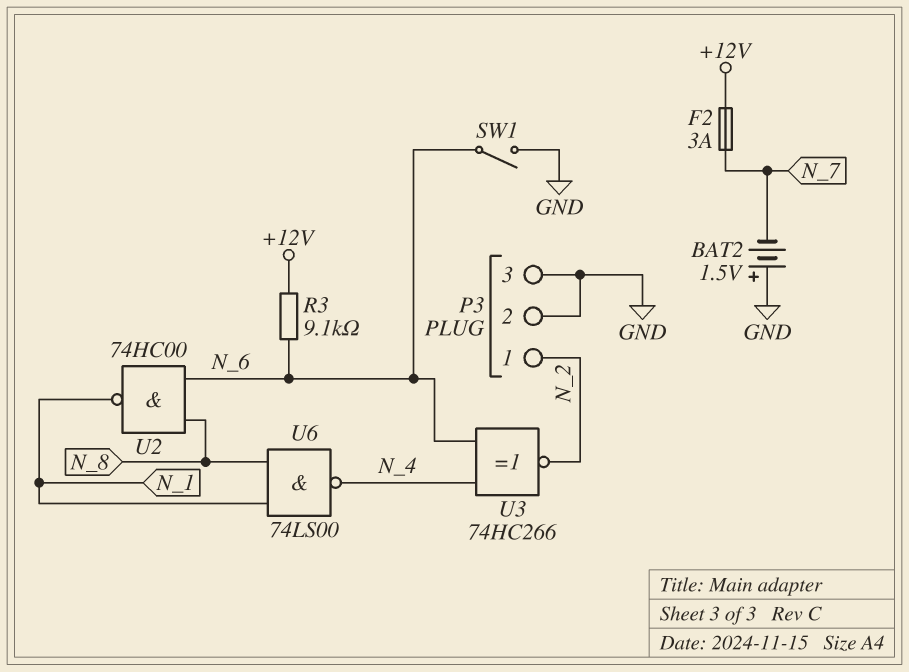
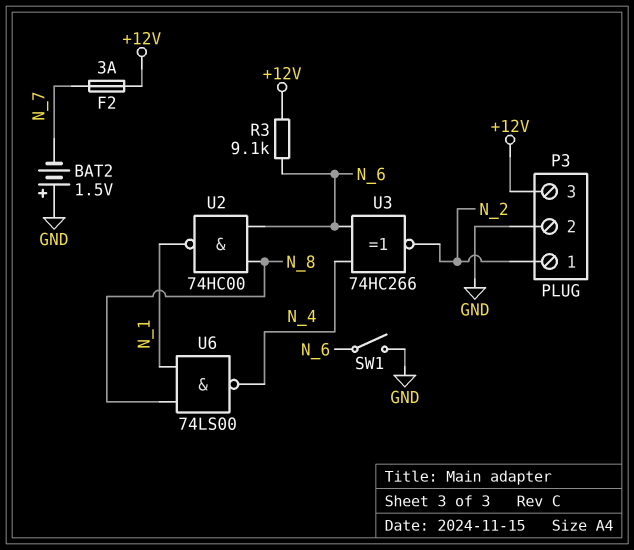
P3 pin 3: GND -> +12V

